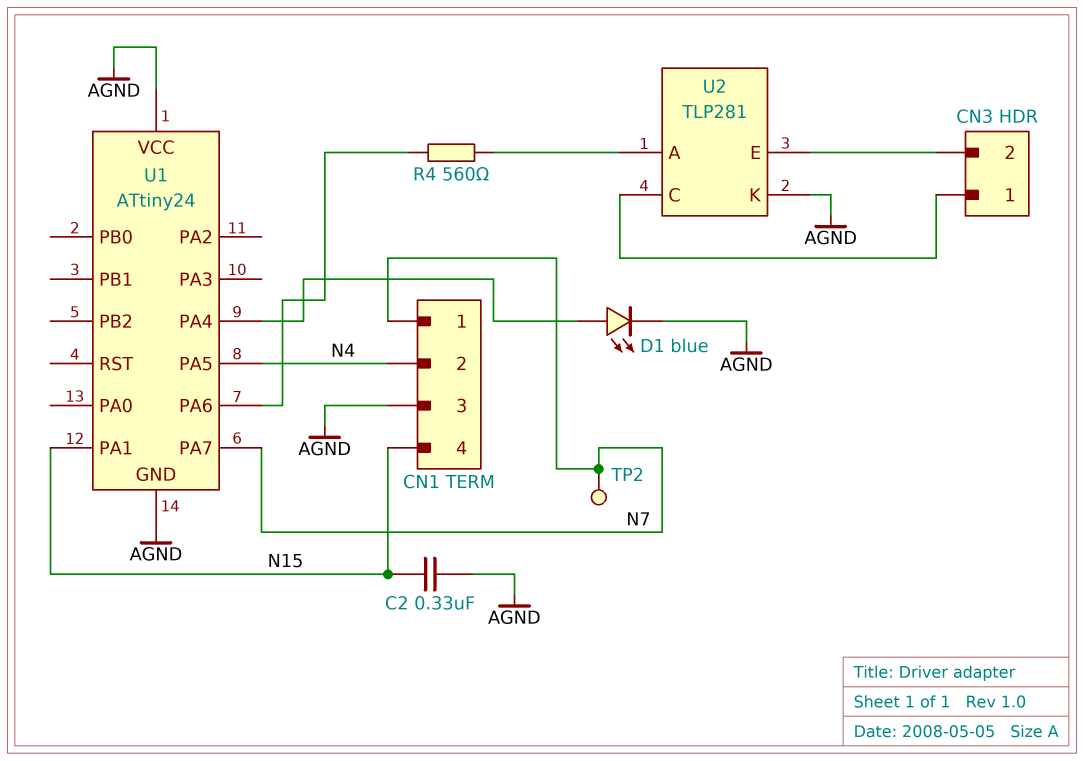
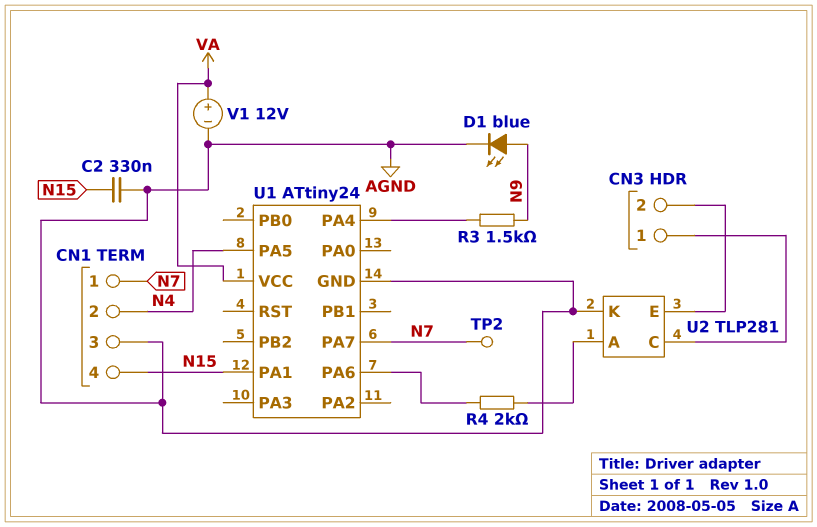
D1: LED blue (A U1/PA4, K AGND) -> LED blue (A N9, K AGND)
R3: none -> 1.5k (N9, U1/PA4)
R4: 560 (U1/PA6, U2/A) -> 2k (U1/PA6, U2/A)
U1 pin VCC: AGND -> VA
V1: none -> 12V (plus VA, minus AGND)

